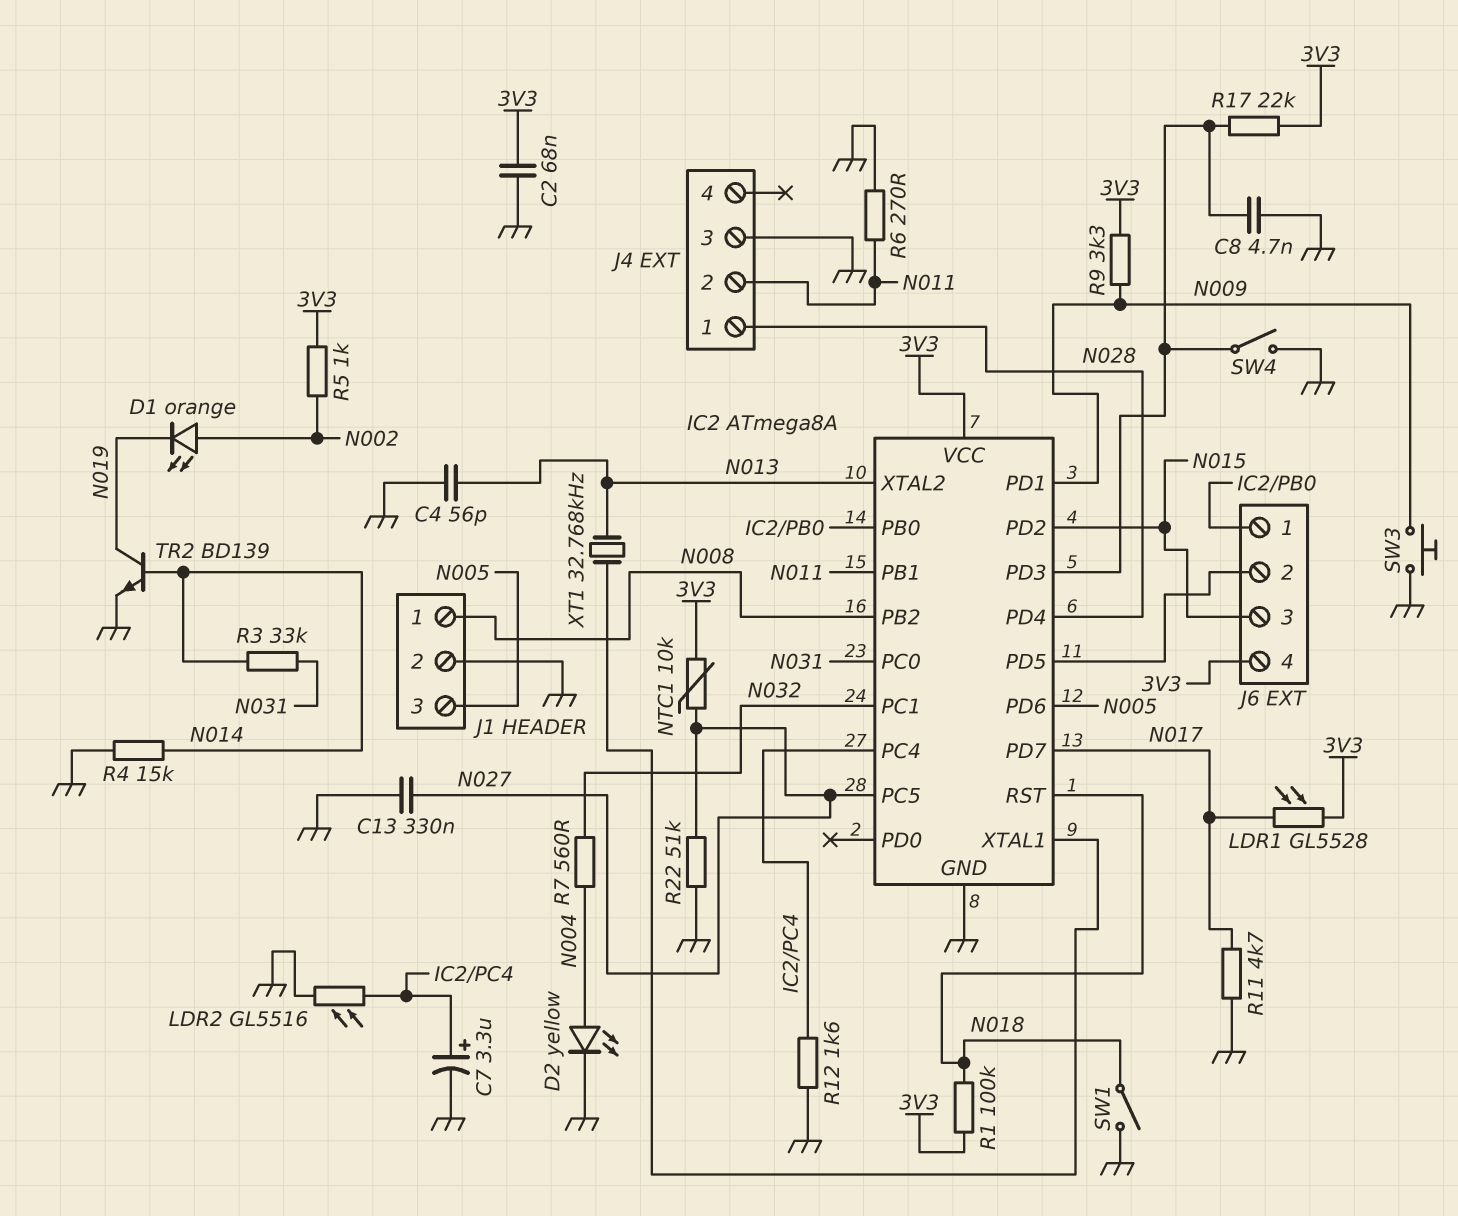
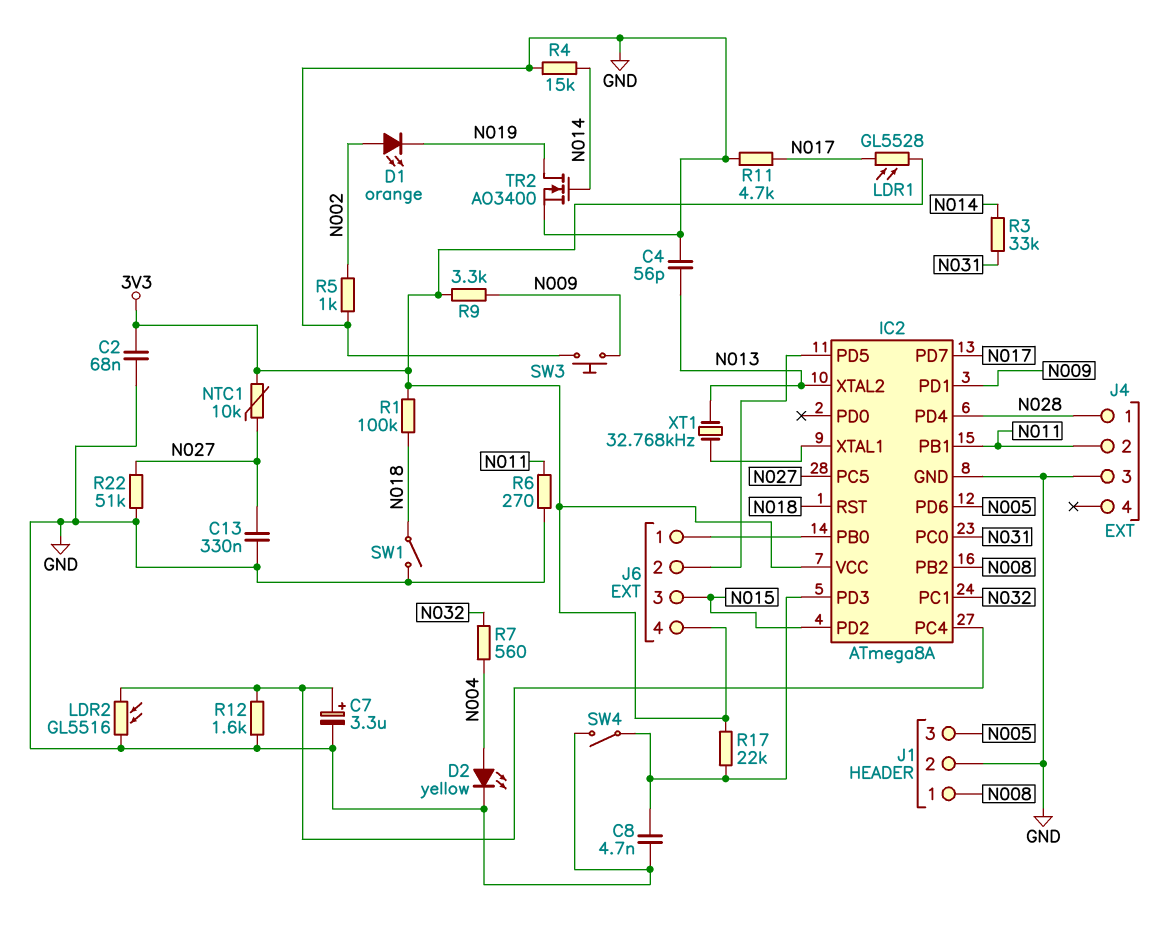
R5: 1k (3V3, N002) -> 1k (GND, N002)
TR2: NPN BD139 (B N014, C N019, E GND) -> NMOS AO3400 (G N014, D N019, S GND)

